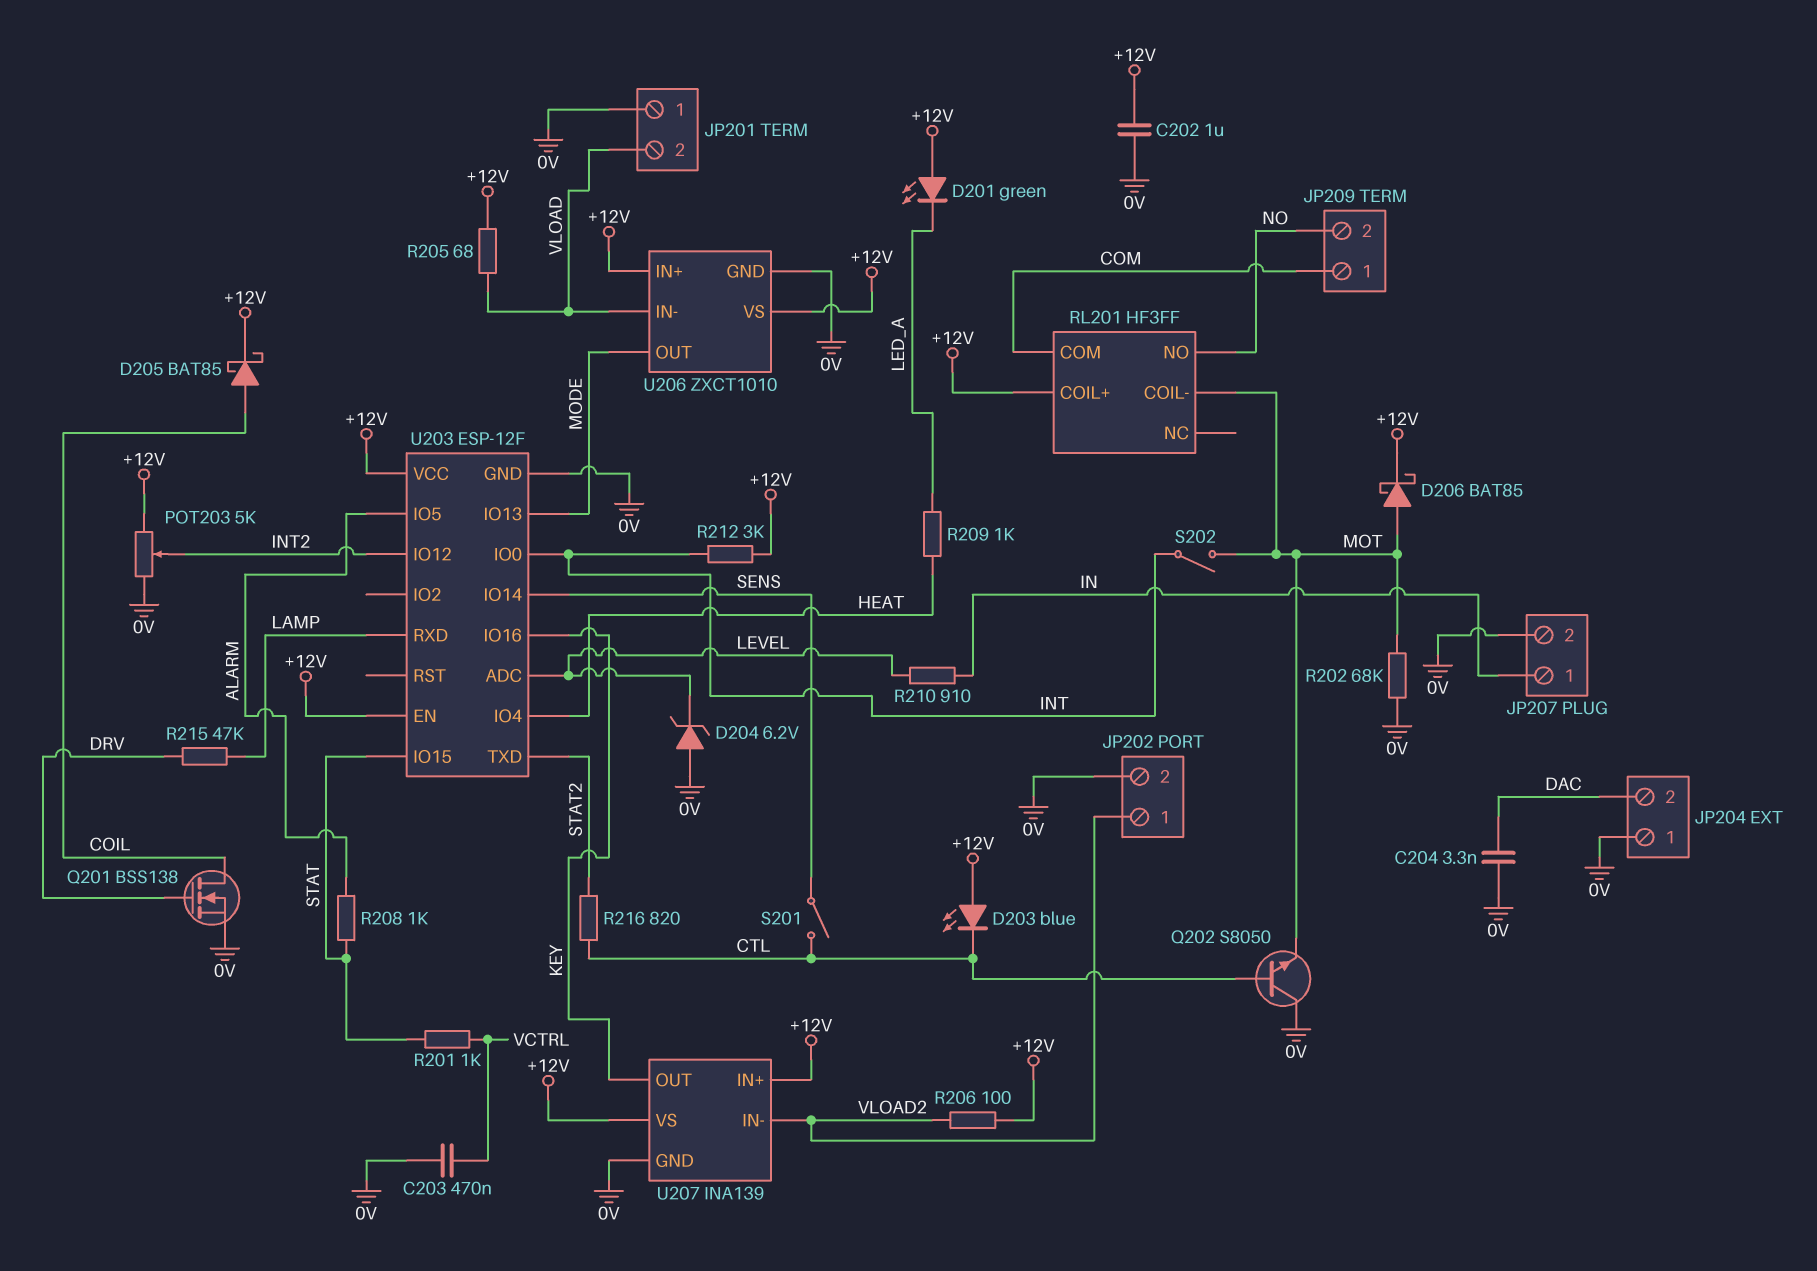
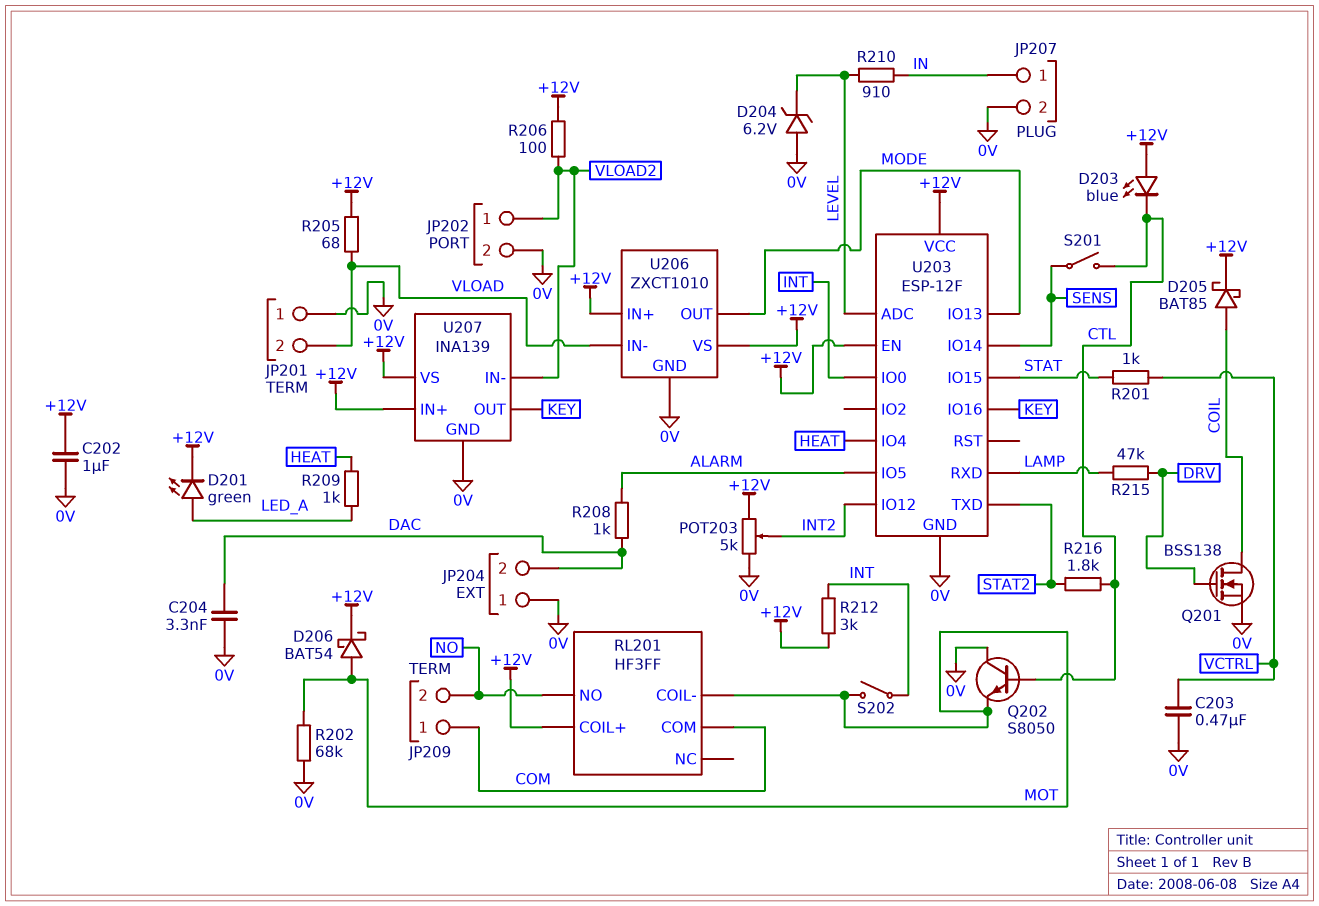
D201: LED green (A +12V, K LED_A) -> LED green (A LED_A, K +12V)
D206: schottky BAT85 (A MOT, K +12V) -> schottky BAT54 (A MOT, K +12V)
R208: 1k (ALARM, STAT) -> 1k (ALARM, DAC)
R216: 820 (CTL, STAT2) -> 1.8k (CTL, STAT2)

